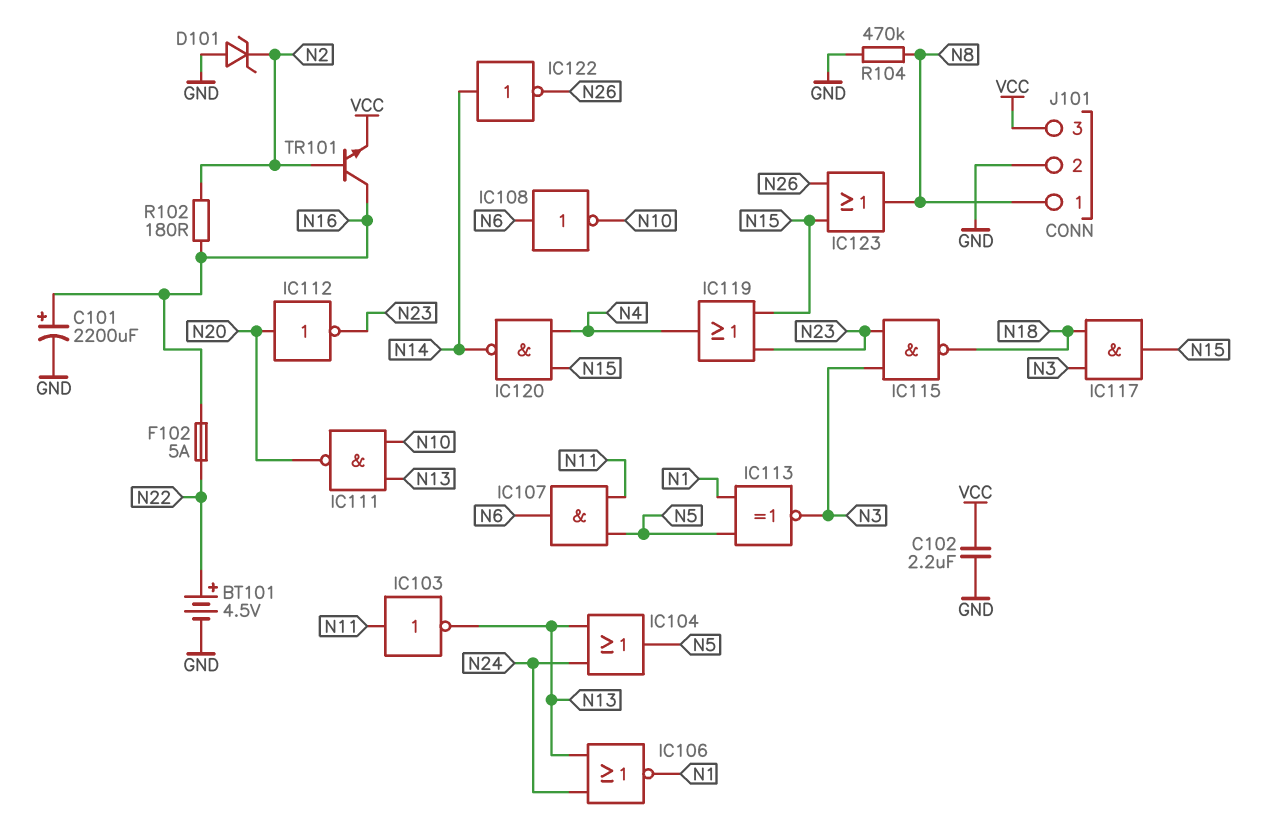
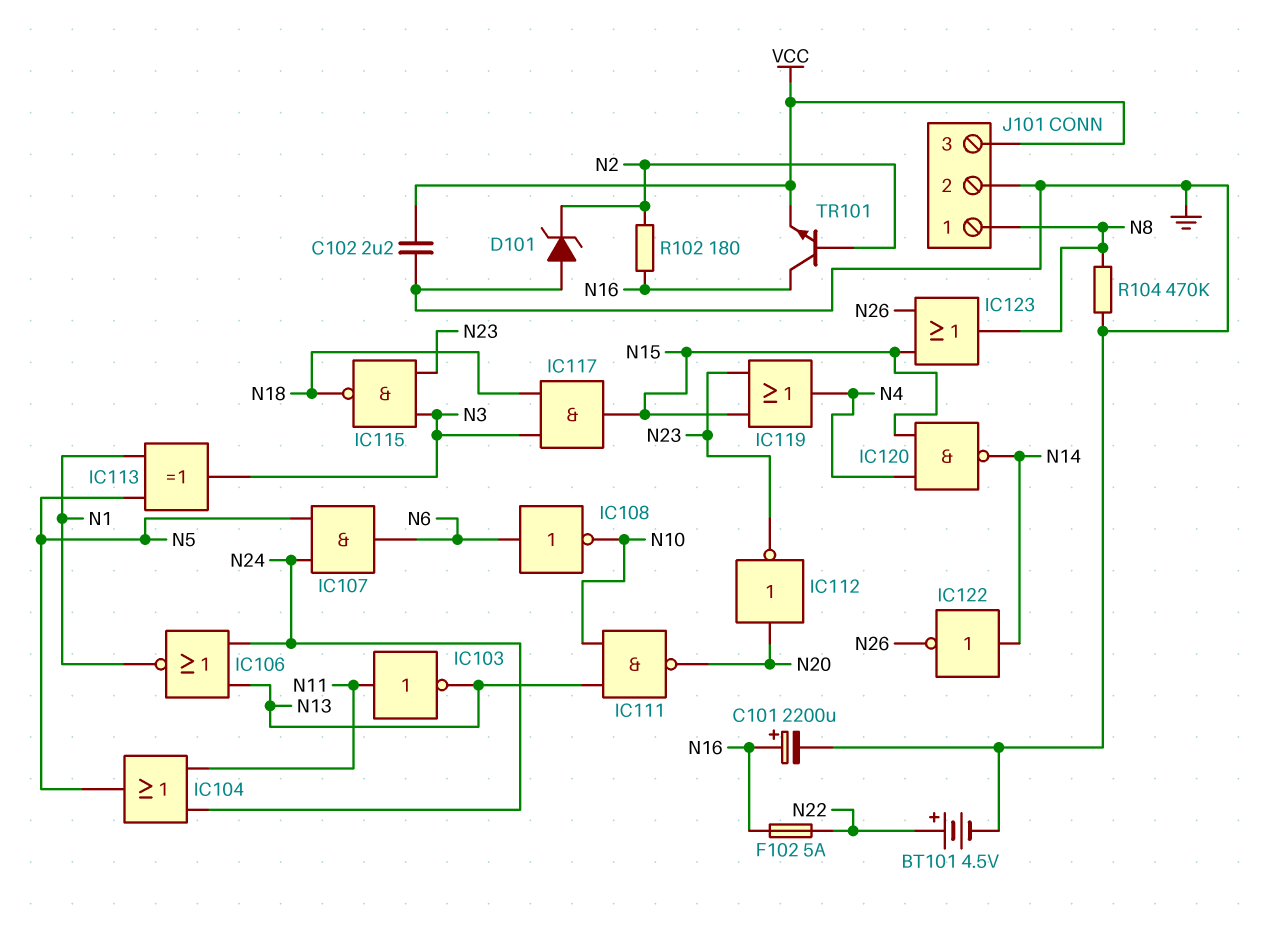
IC104: OR (in N13, in N24, out N5) -> OR (in N11, in N24, out N5)
IC107: AND (in N5, in N11, out N6) -> AND (in N5, in N24, out N6)
IC113: XNOR (in N1, in N5, out N3) -> XOR (in N1, in N5, out N3)

